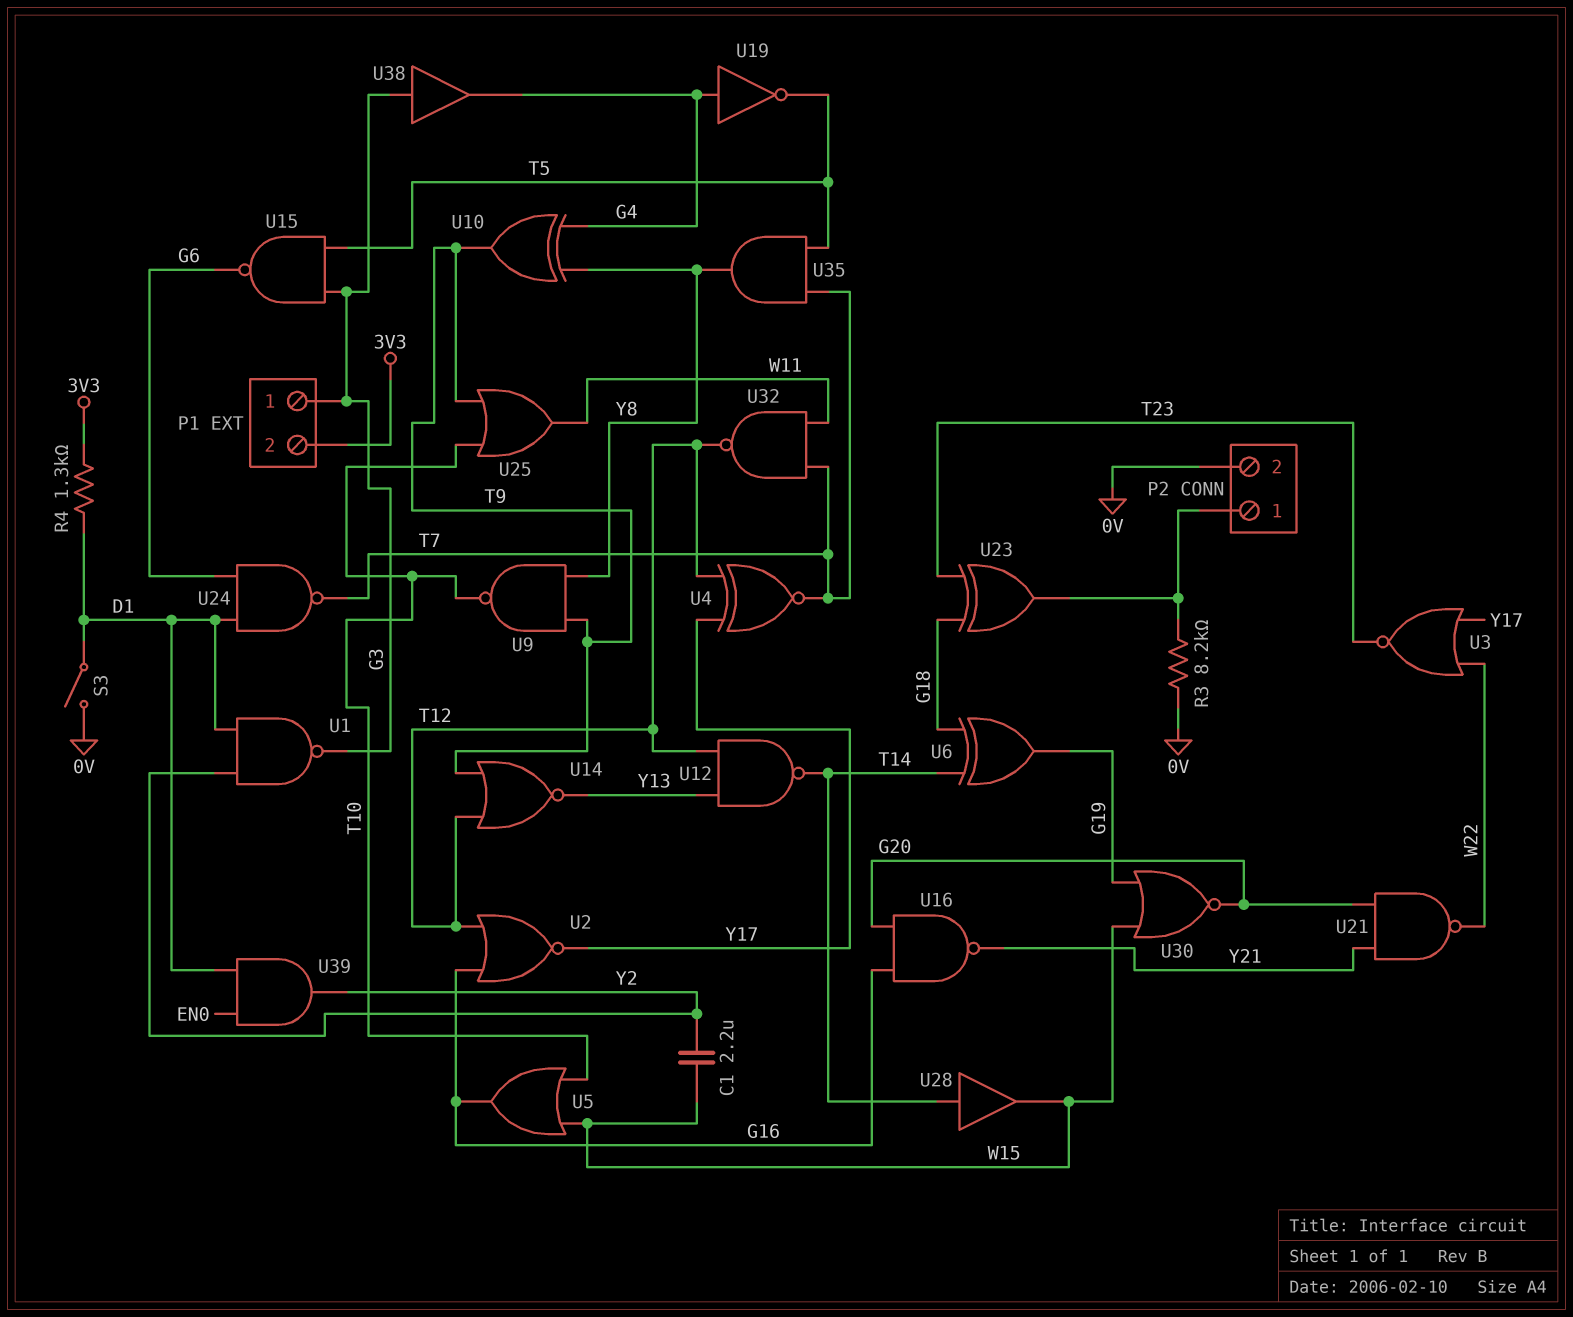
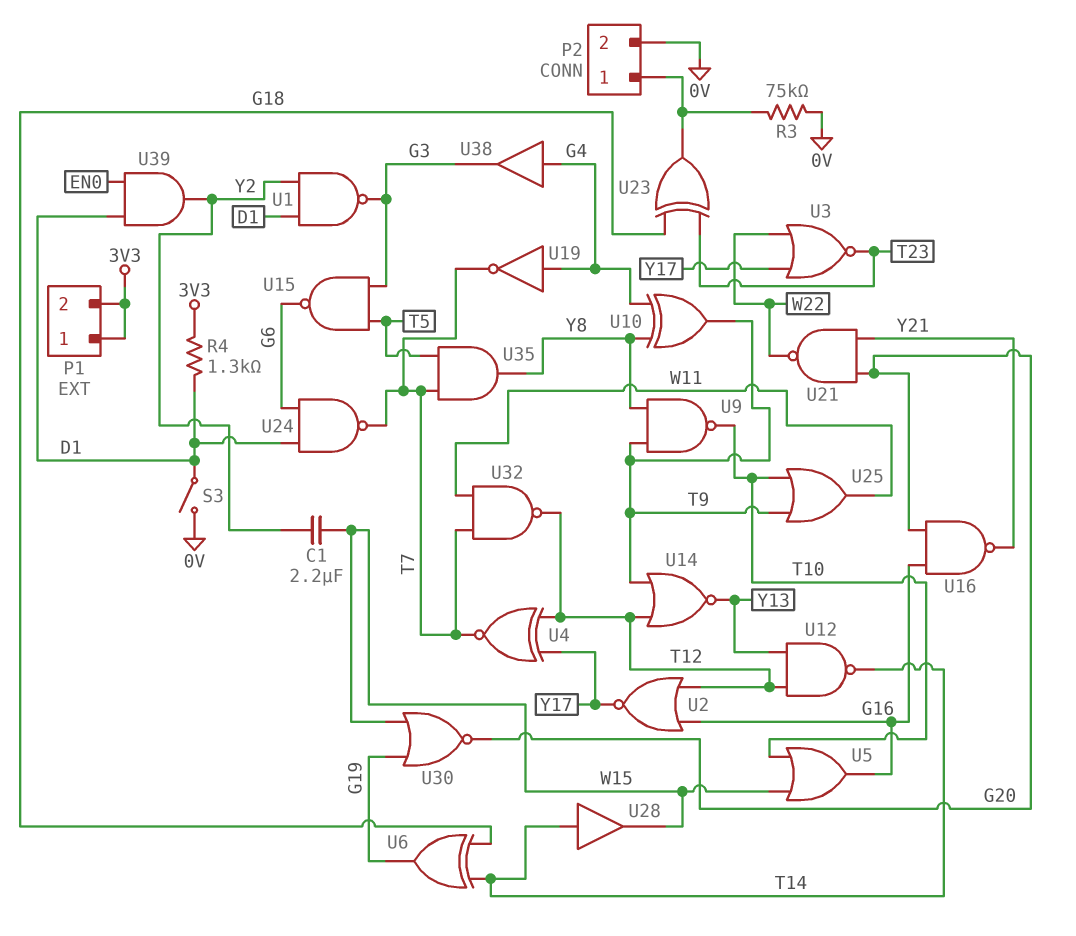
P1 pin 1: G3 -> 3V3
R3: 8.2k (0V, P2/1) -> 75k (0V, P2/1)
U19: NOT (in G4, out T5) -> NOT (in G4, out T7)
U38: buffer (in G3, out G4) -> buffer (in G4, out G3)

